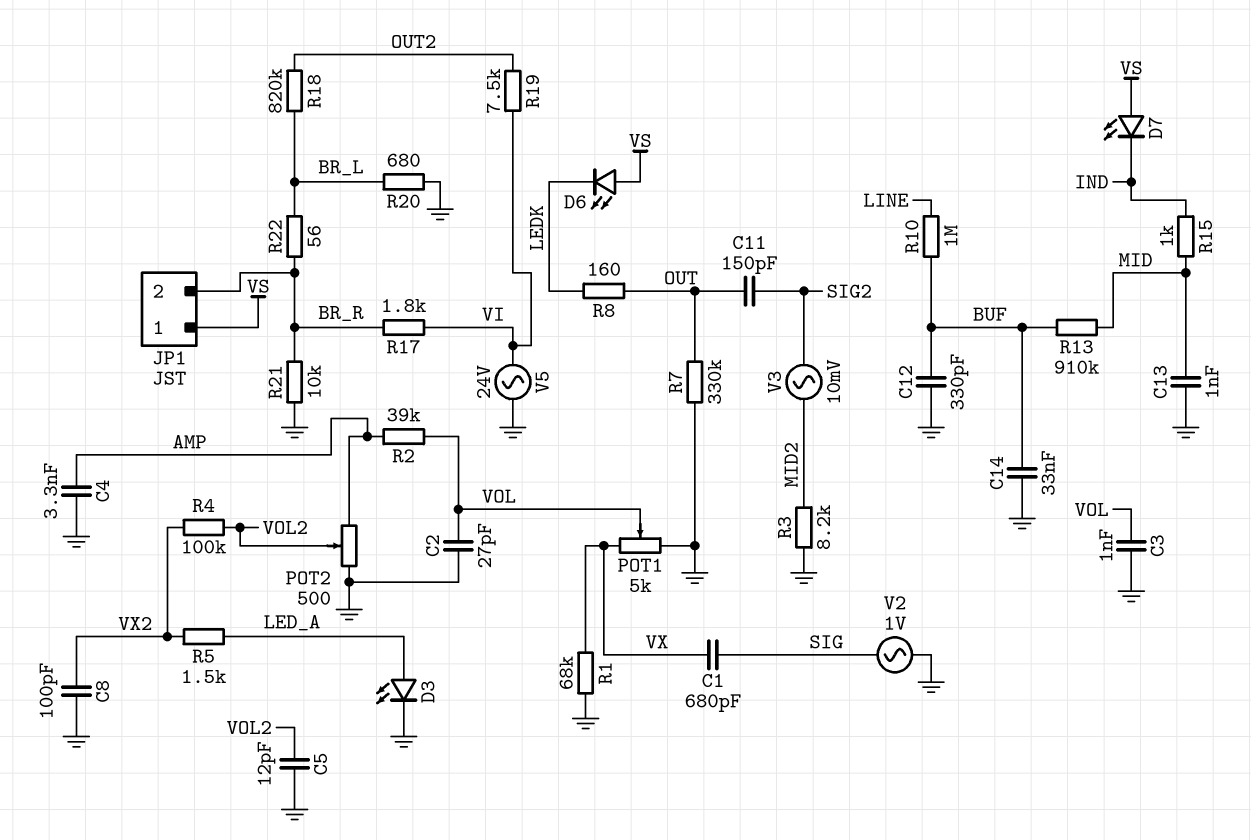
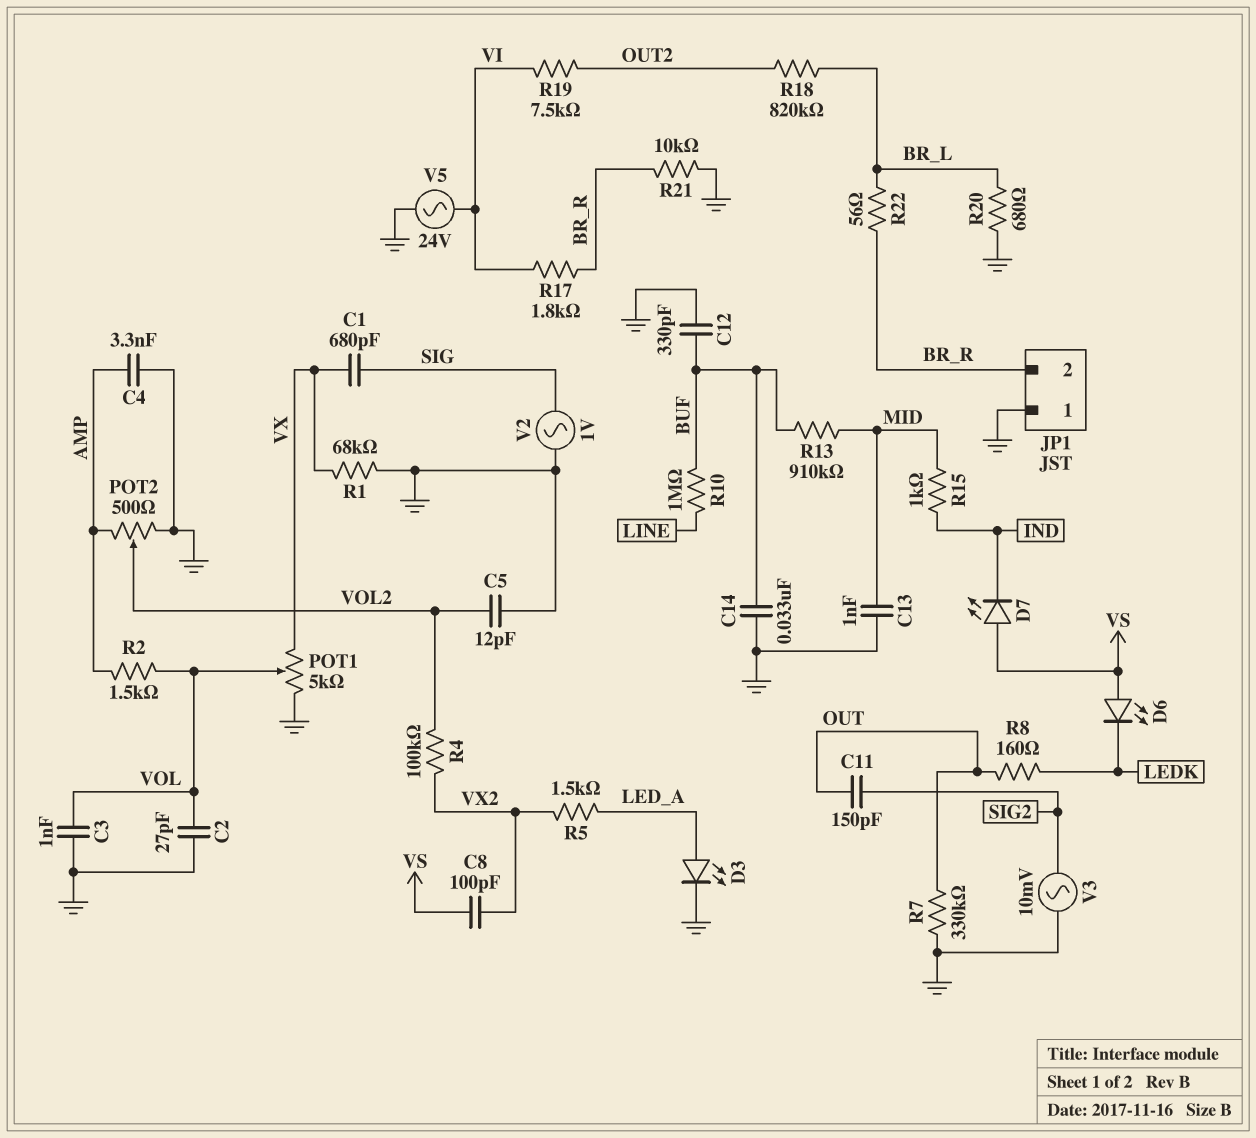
C8: 100pF (GND, VX2) -> 100pF (VS, VX2)
JP1 pin 1: VS -> GND
R2: 39k (AMP, VOL) -> 1.5k (AMP, VOL)
R3: 8.2k (GND, MID2) -> none
V3: AC 10mV (MID2, SIG2) -> AC 10mV (GND, SIG2)

